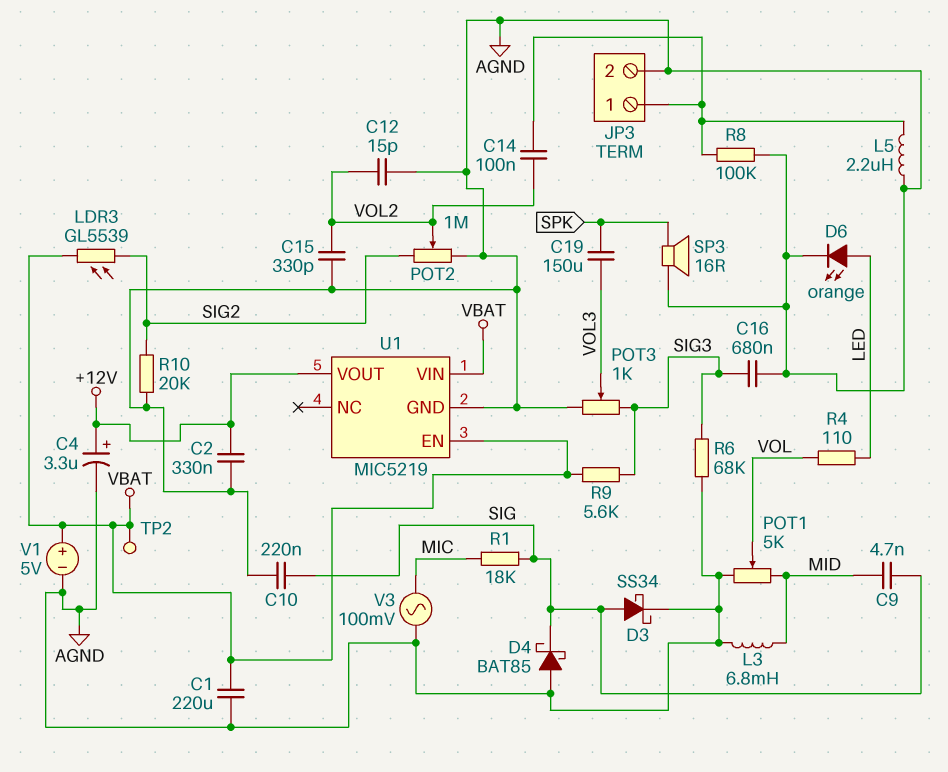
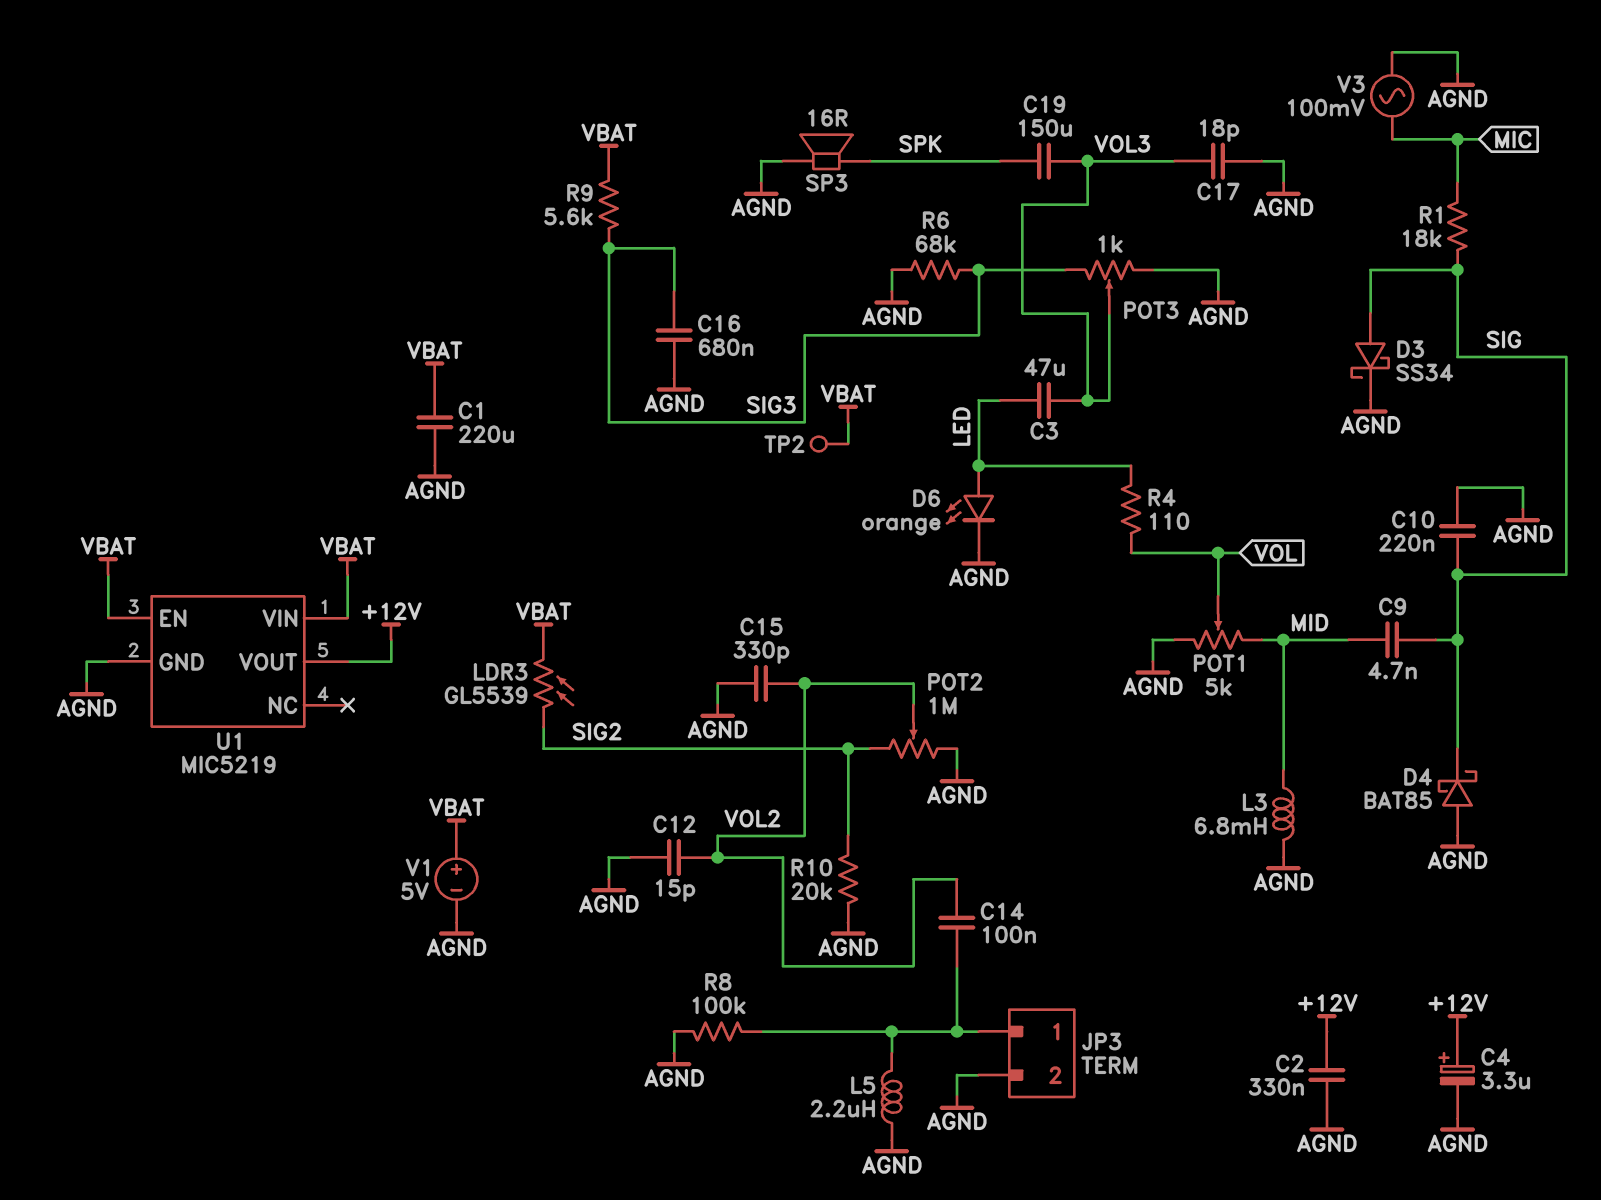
C3: none -> 47uF (LED, VOL3)
C17: none -> 18pF (AGND, VOL3)

